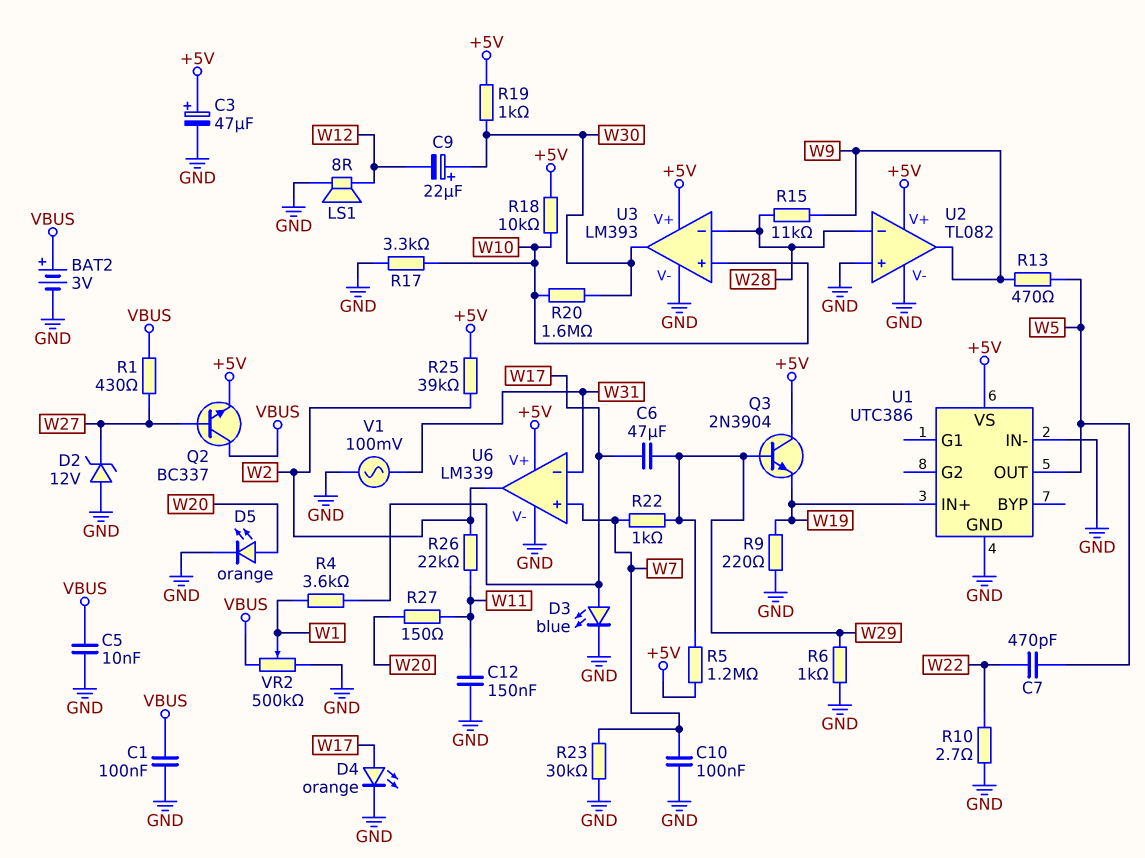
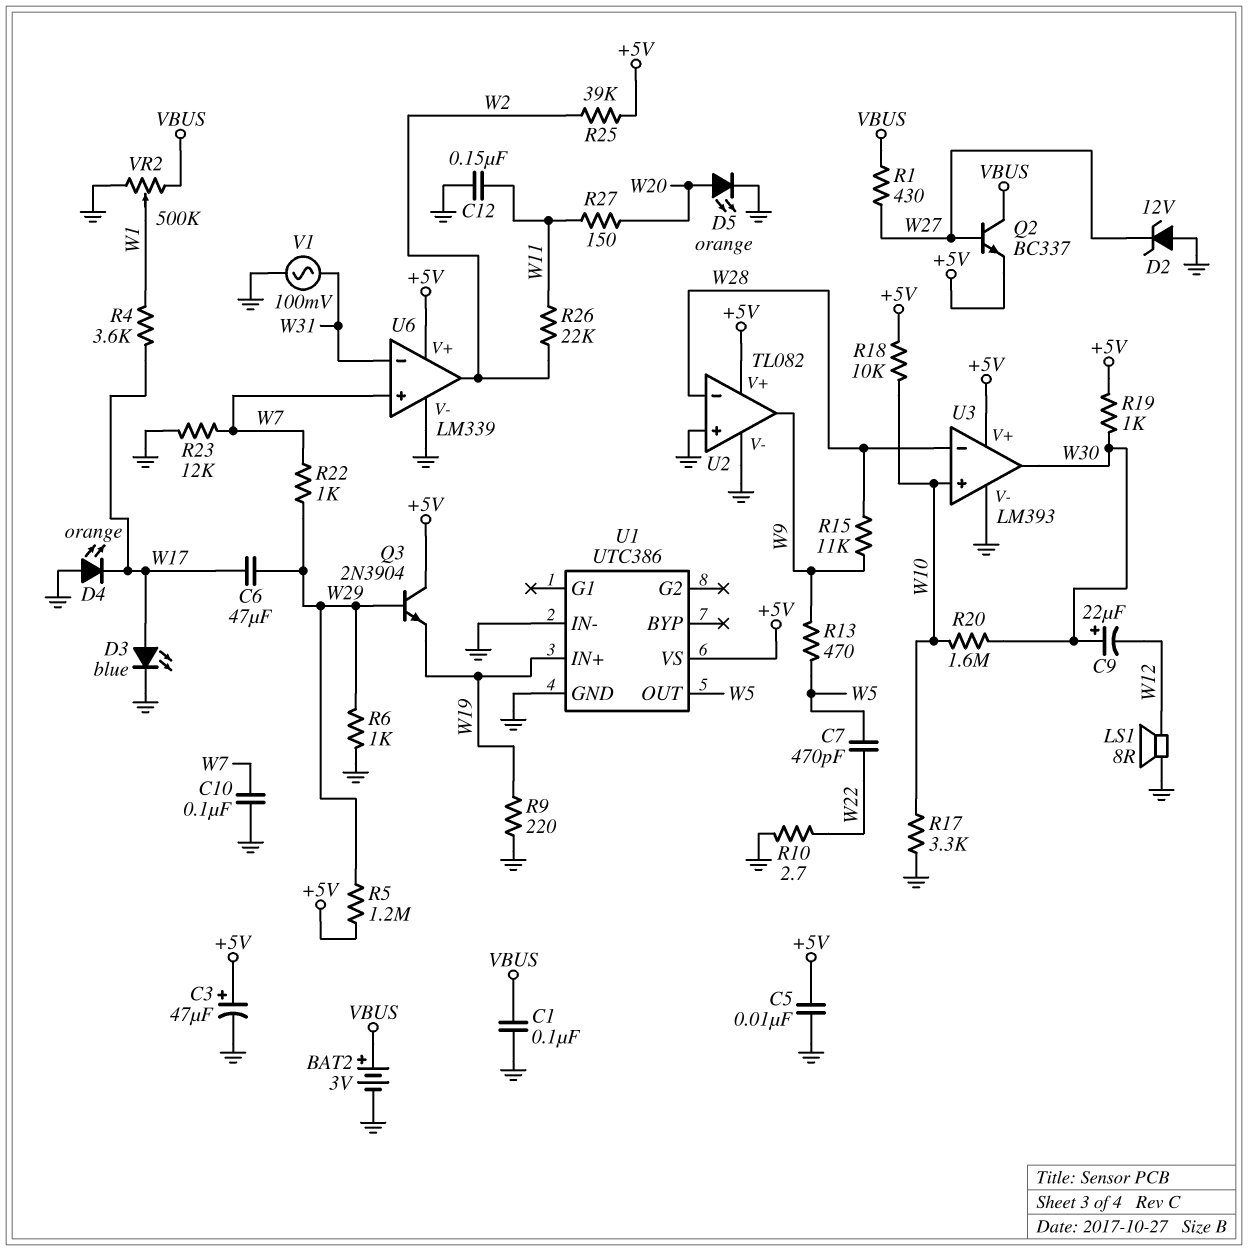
C5: 10nF (GND, VBUS) -> 10nF (+5V, GND)
D4: LED orange (A W17, K GND) -> LED orange (A GND, K W17)
R23: 30k (GND, W7) -> 12k (GND, W7)

